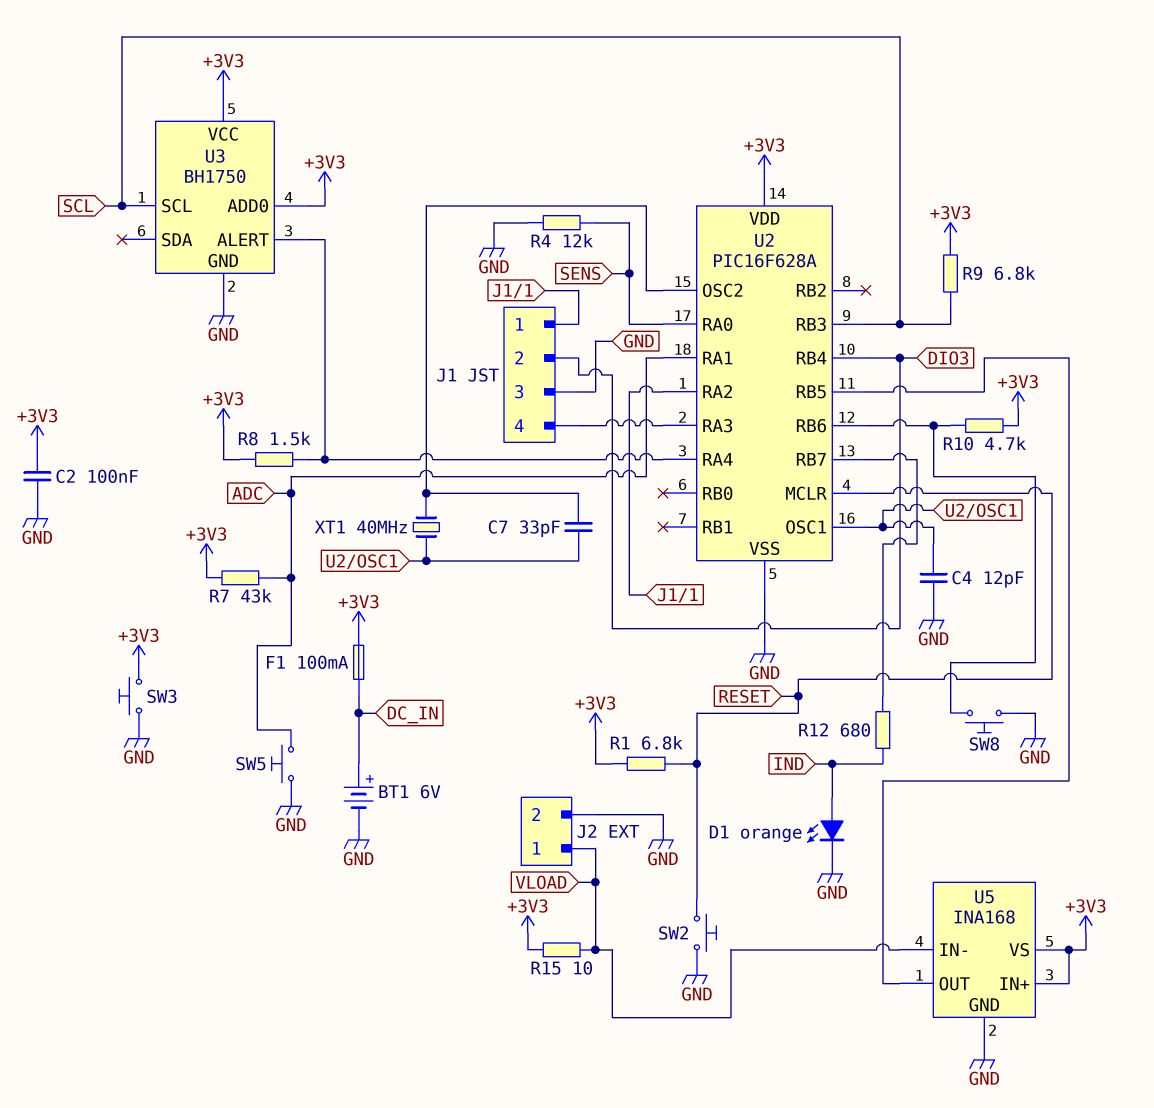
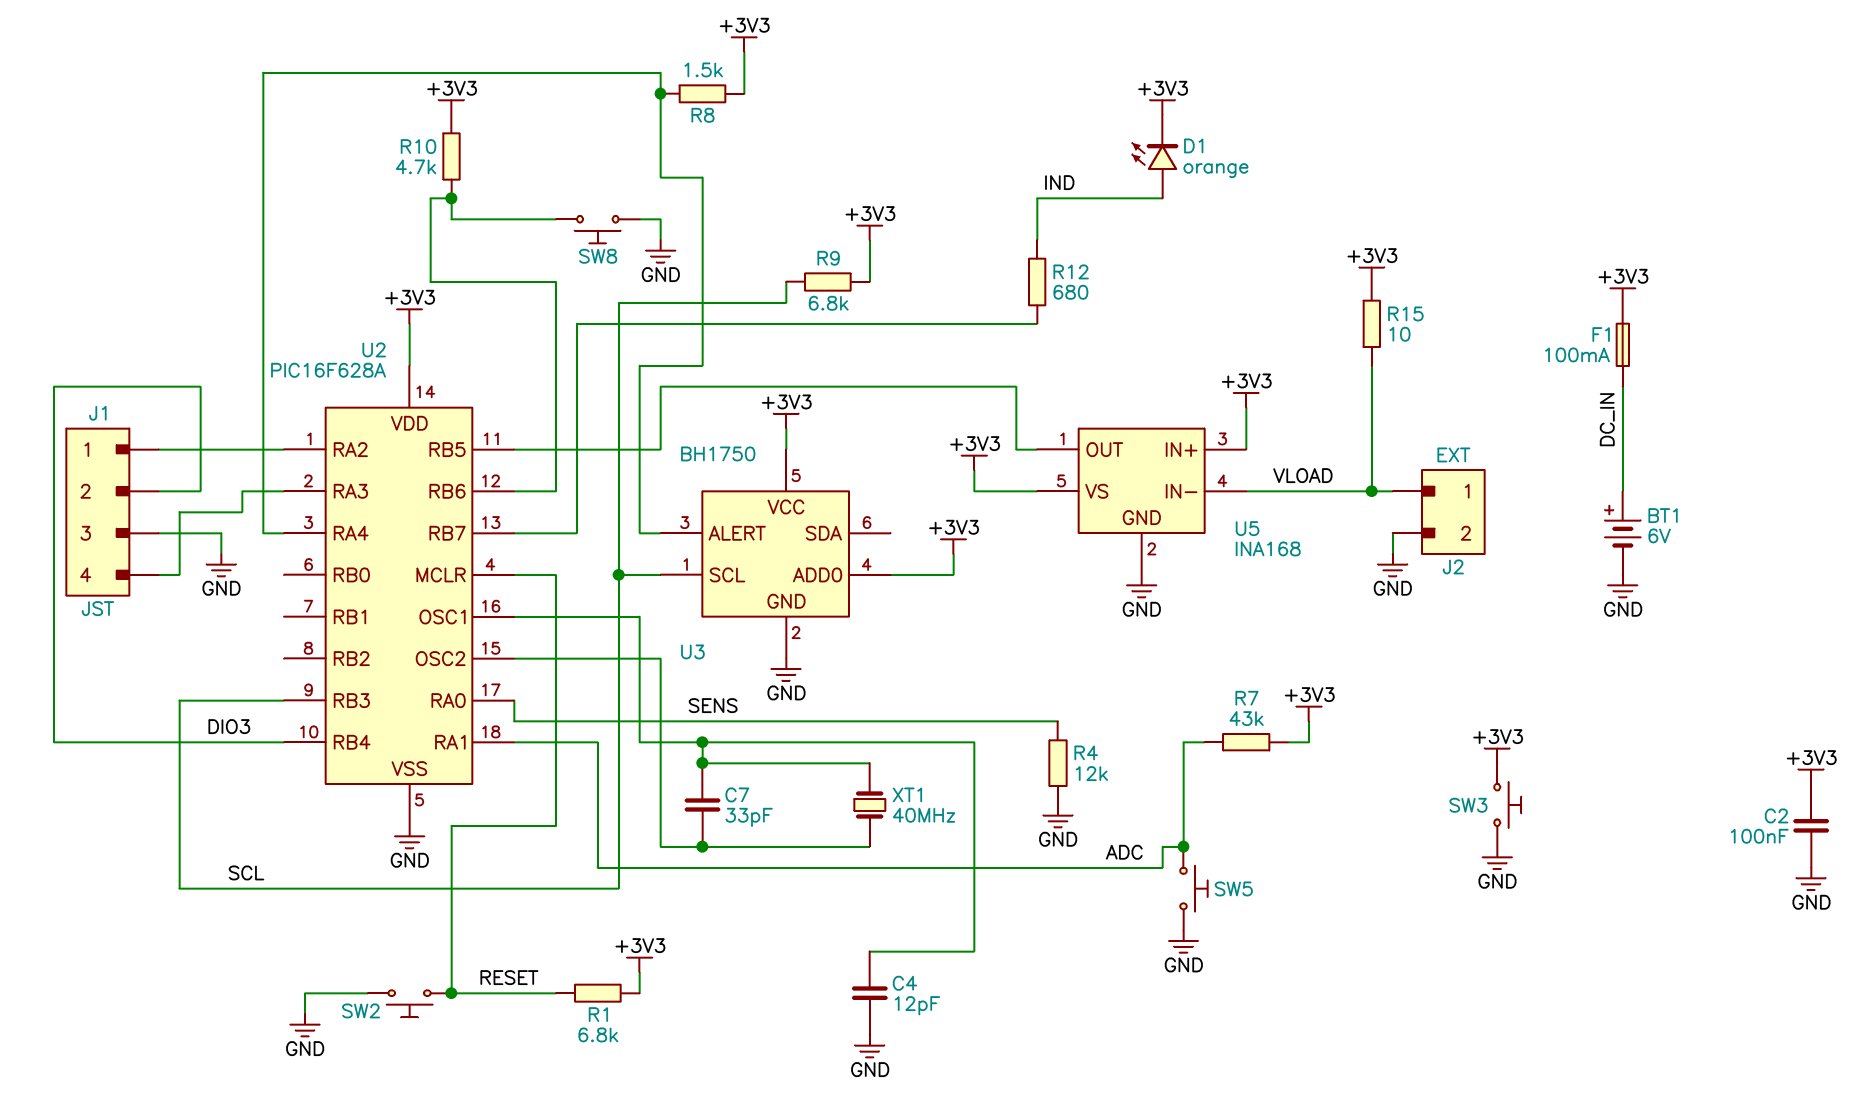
D1: LED orange (A IND, K GND) -> LED orange (A IND, K +3V3)

